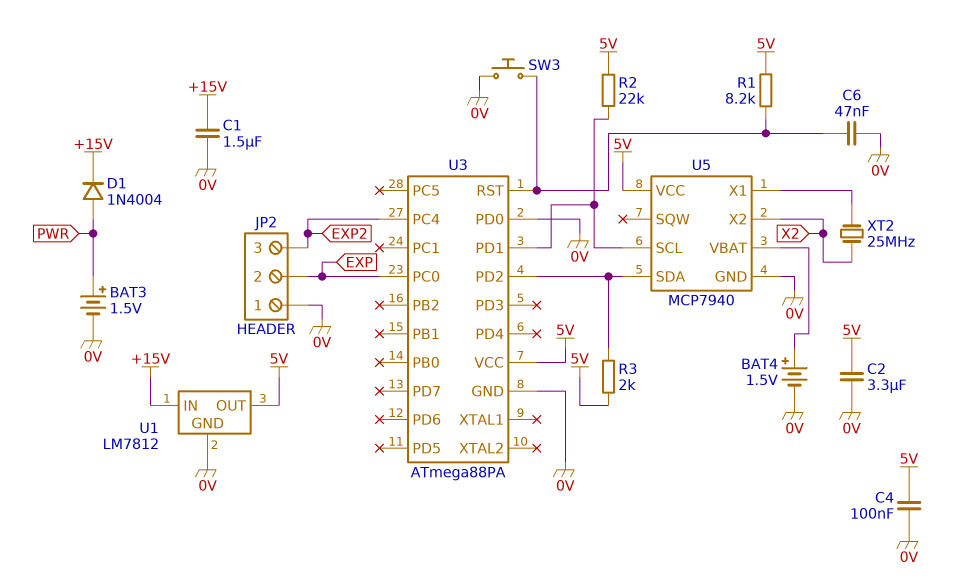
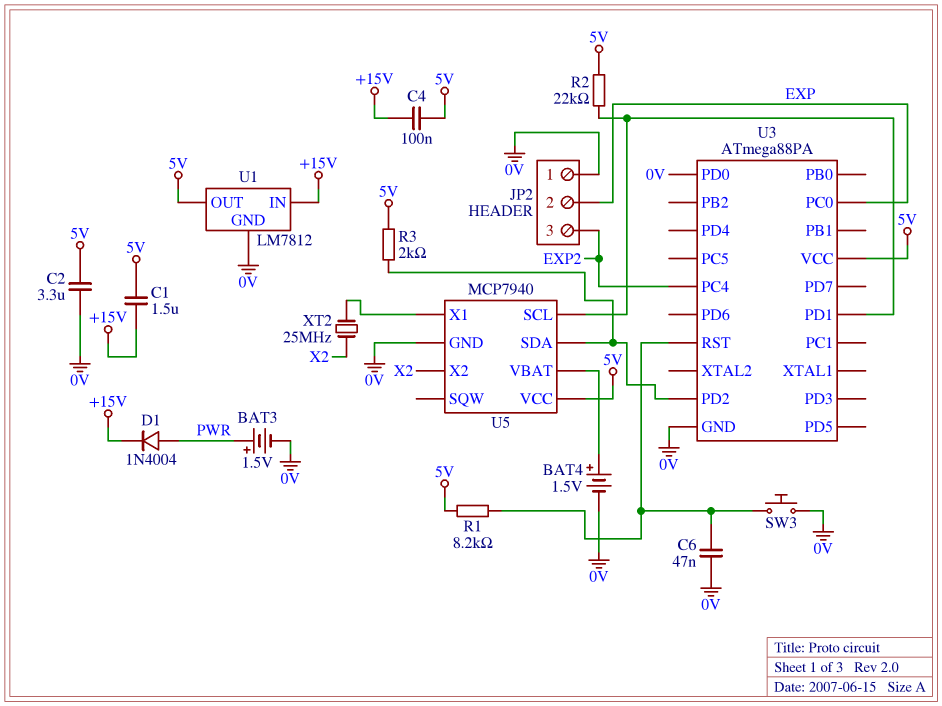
C1: 1.5uF (+15V, 0V) -> 1.5uF (+15V, 5V)
C4: 100nF (0V, 5V) -> 100nF (+15V, 5V)

